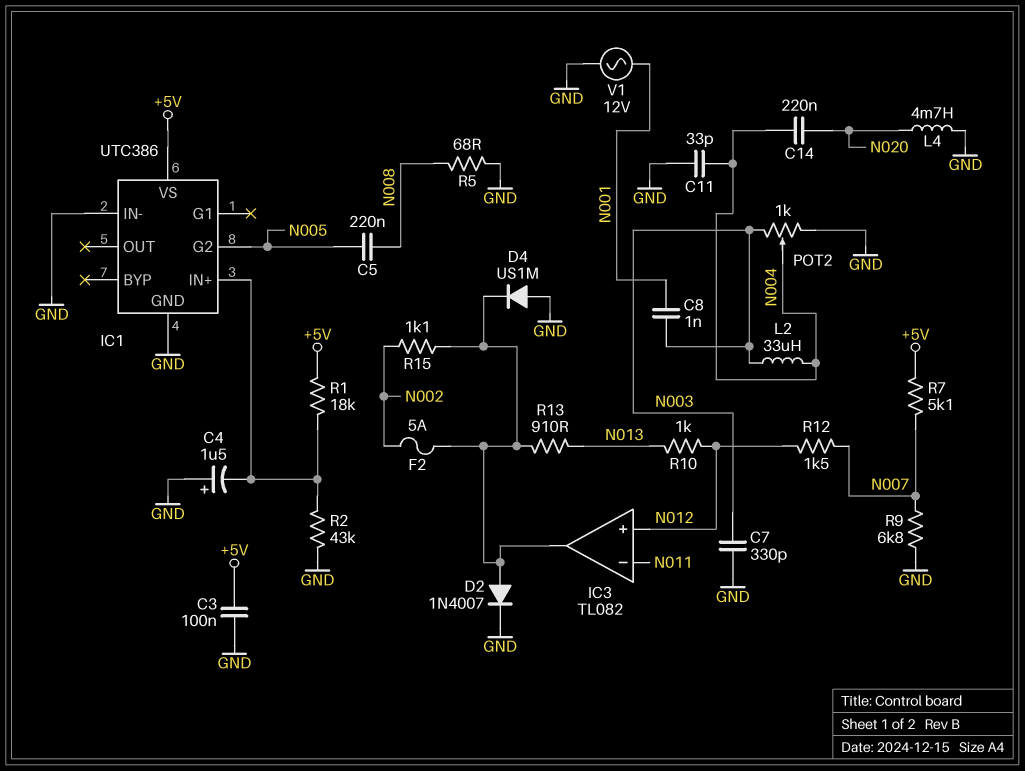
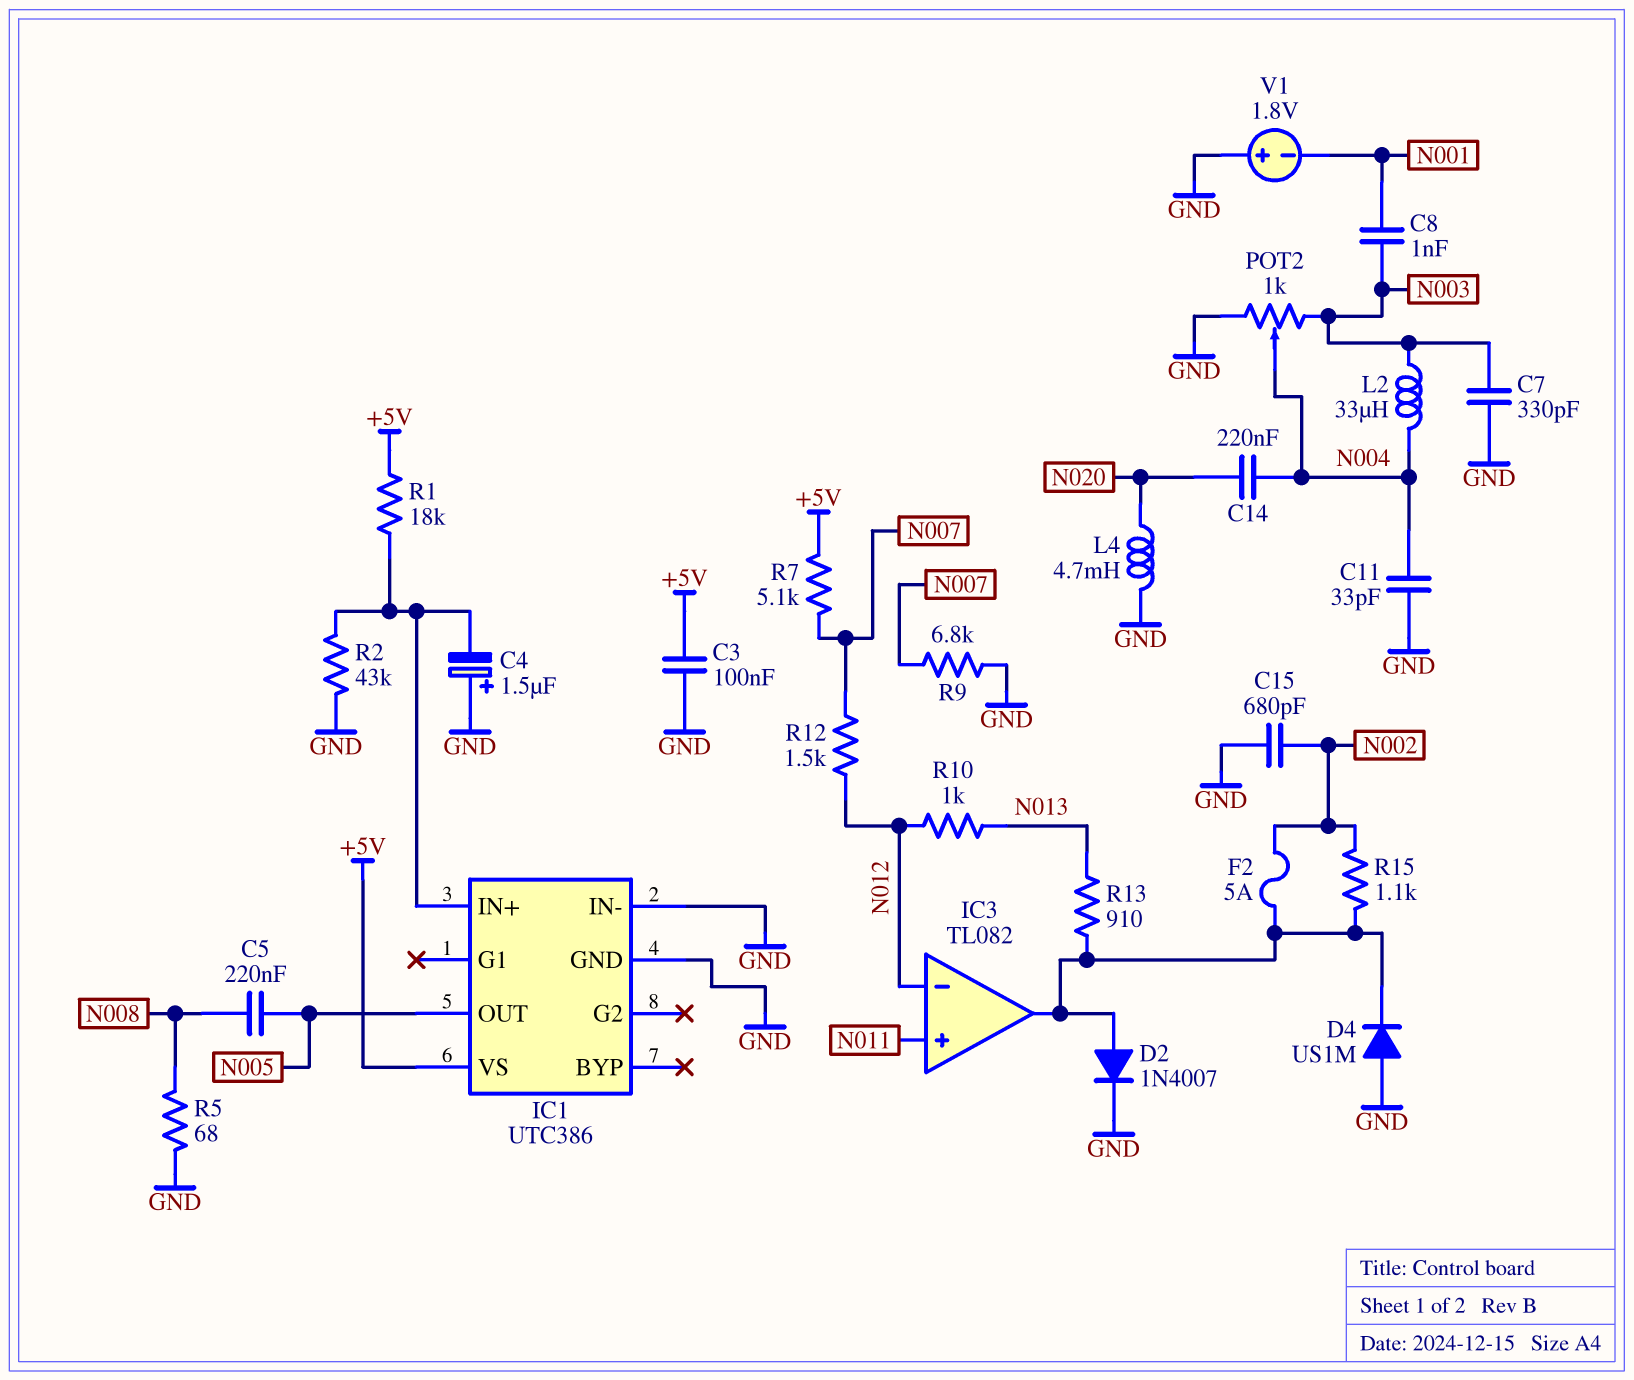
C15: none -> 680pF (GND, N002)
IC1 pin G2: N005 -> none
IC1 pin OUT: none -> N005
IC3 pin in+: N012 -> N011
IC3 pin in-: N011 -> N012
V1: AC 12V (GND, N001) -> 1.8V (plus GND, minus N001)

